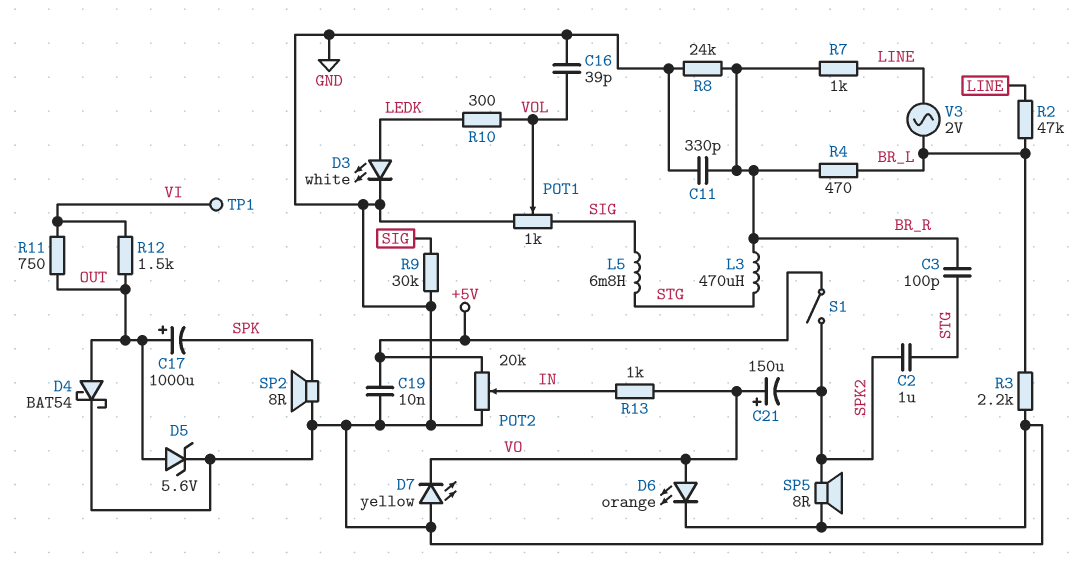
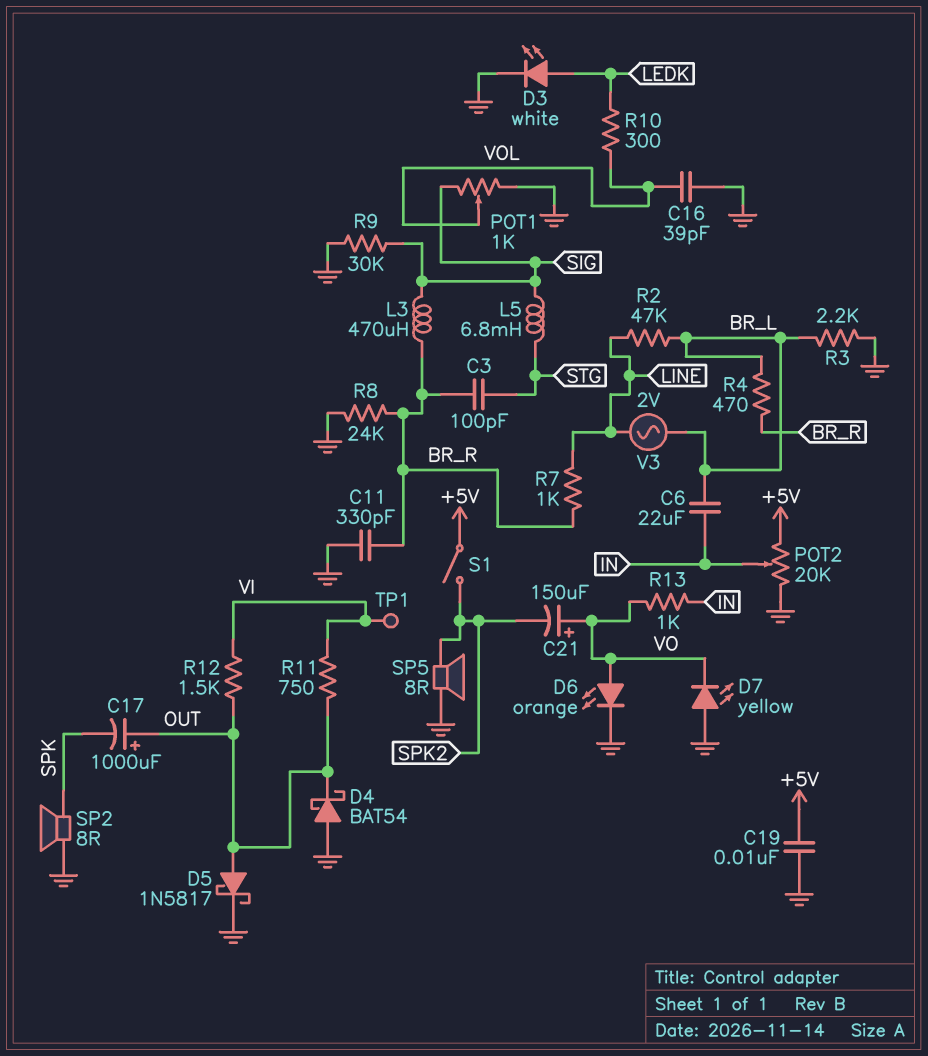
C2: 1uF (SPK2, STG) -> none
C6: none -> 22uF (BR_L, IN)
D4: schottky BAT54 (A OUT, K GND) -> schottky BAT54 (A GND, K OUT)
D5: zener 5.6V (A OUT, K GND) -> schottky 1N5817 (A OUT, K GND)
L3: 470uH (BR_R, STG) -> 470uH (BR_R, SIG)

